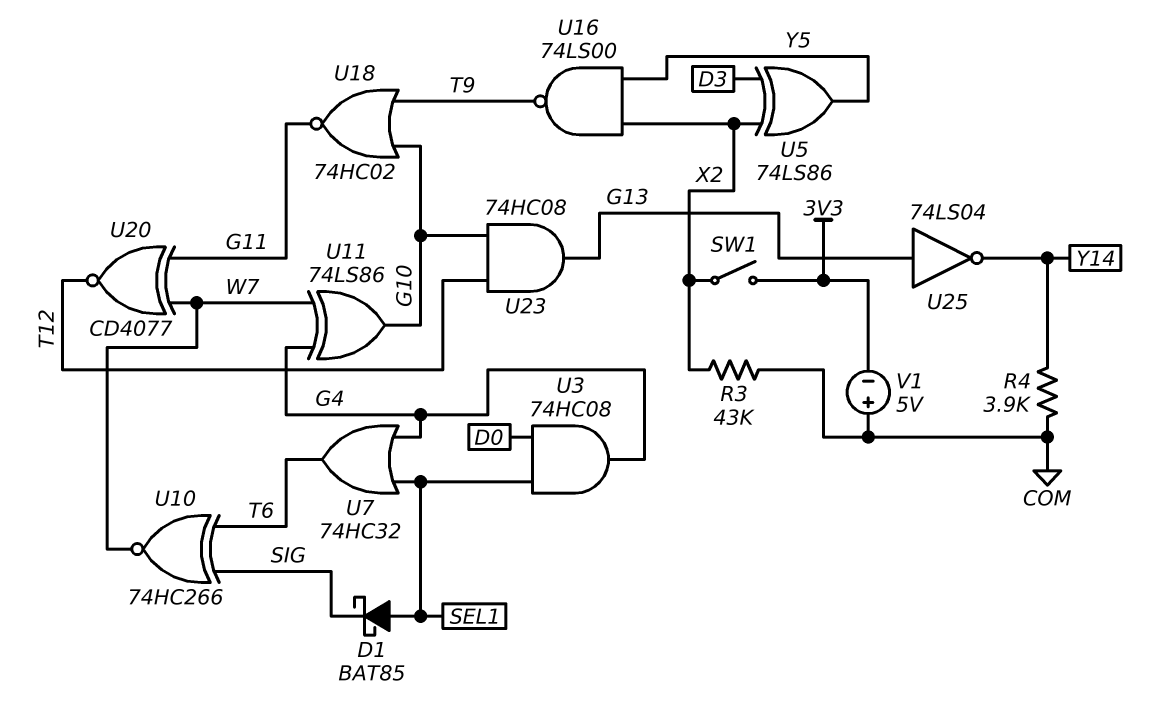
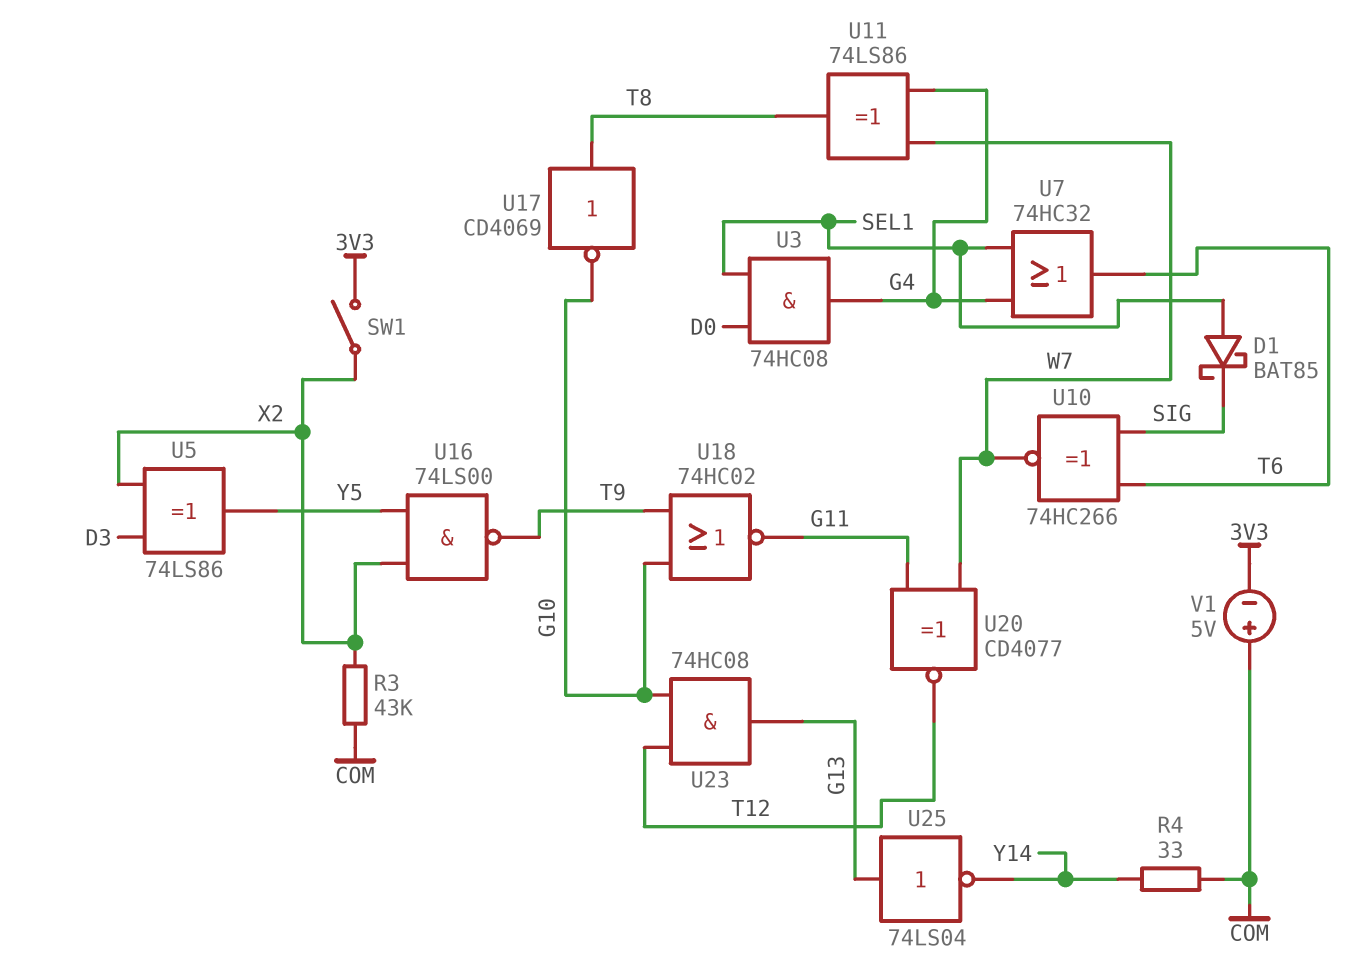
R4: 3.9k (COM, Y14) -> 33 (COM, Y14)
U11: XOR 74LS86 (in G4, in W7, out G10) -> XOR 74LS86 (in G4, in W7, out T8)
U17: none -> NOT CD4069 (in T8, out G10)

